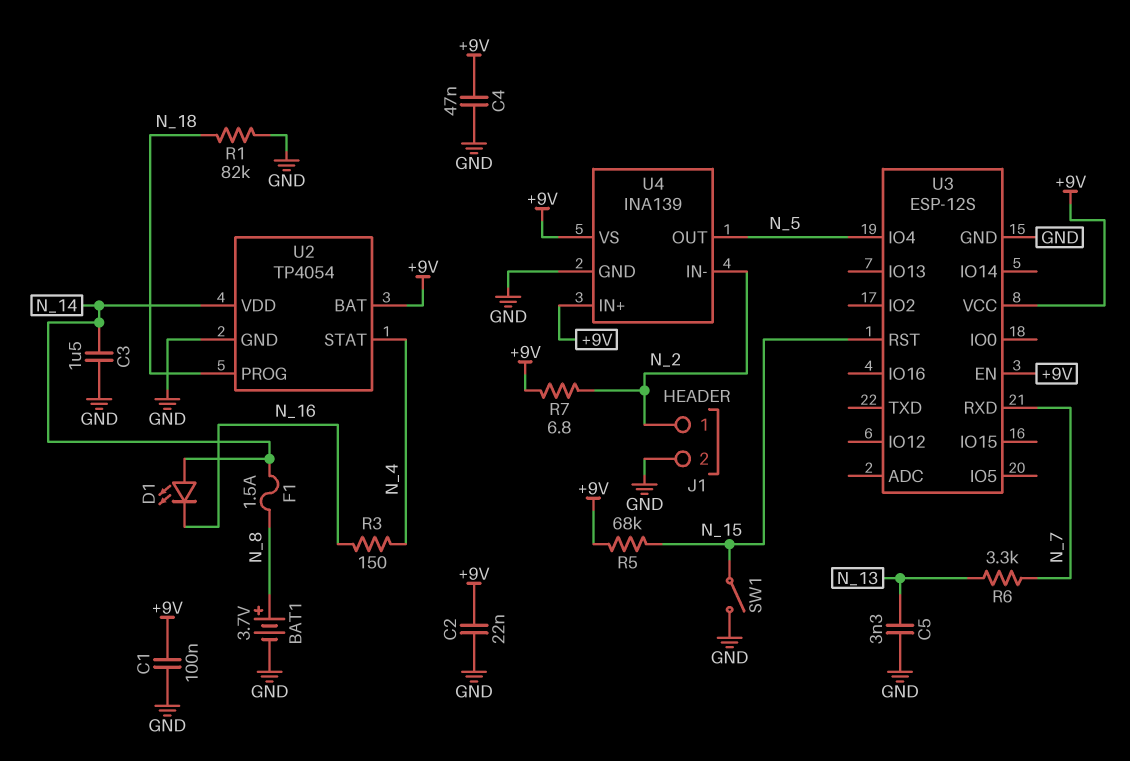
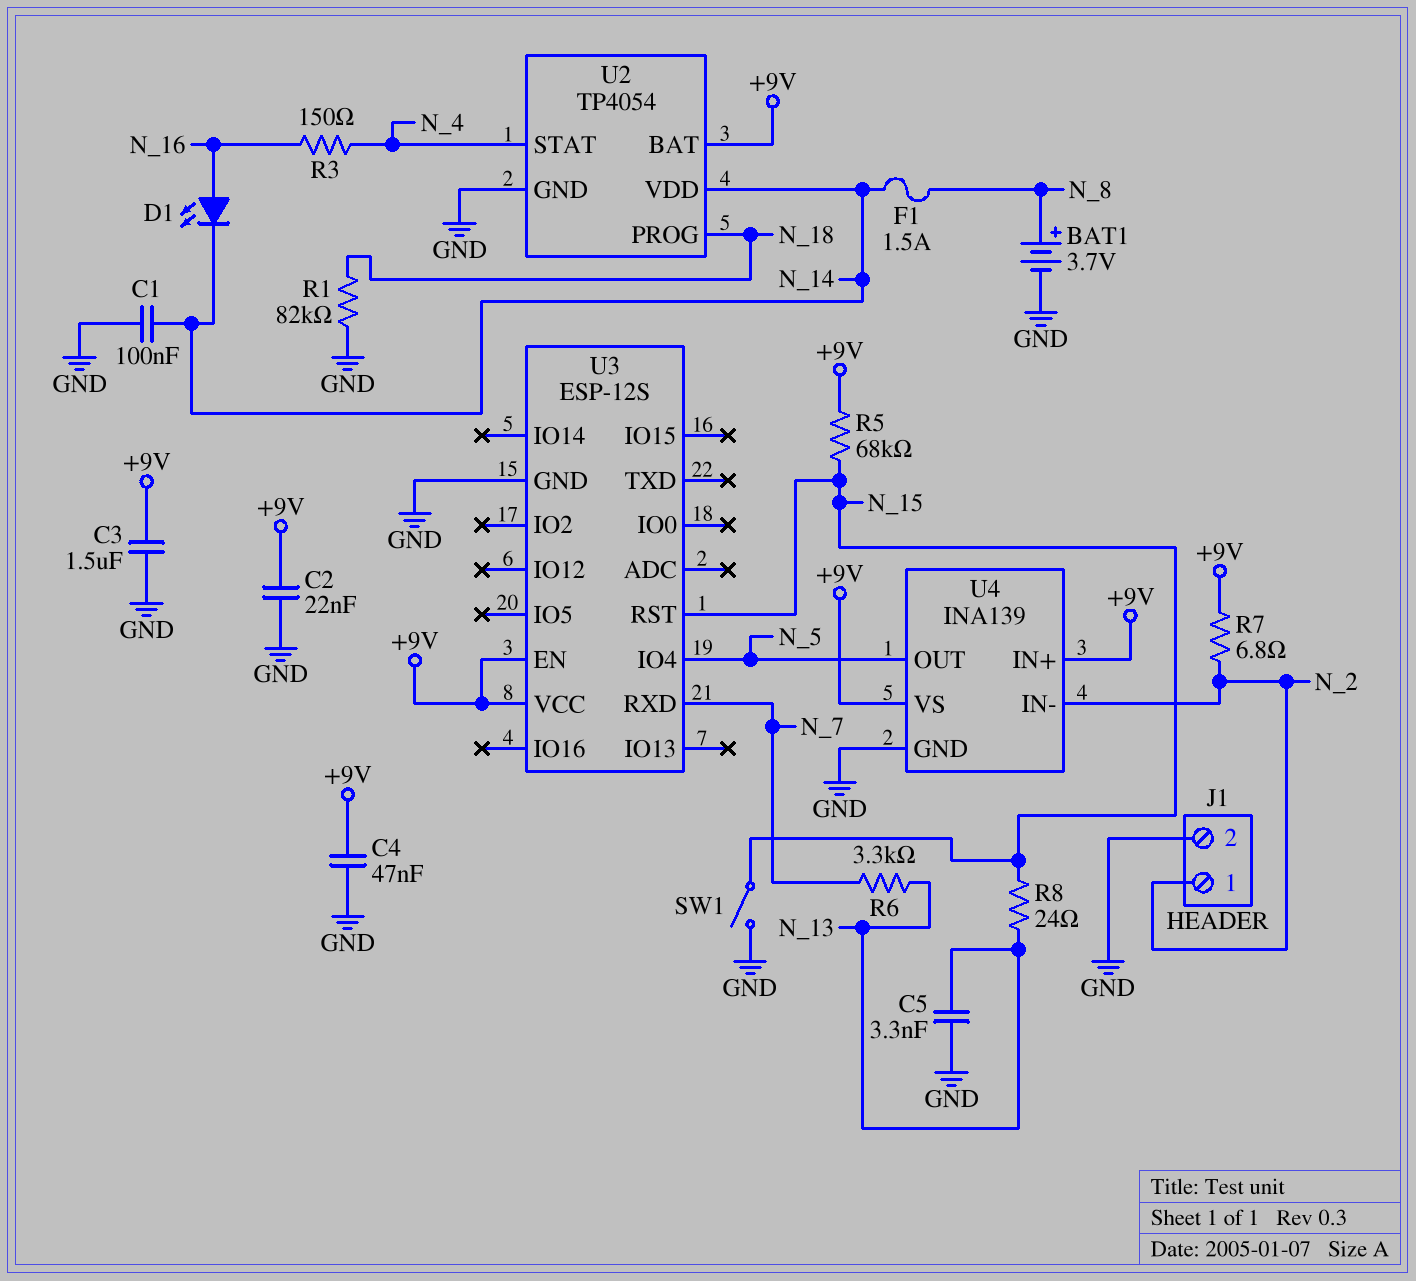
C1: 100nF (+9V, GND) -> 100nF (GND, N_14)
C3: 1.5uF (GND, N_14) -> 1.5uF (+9V, GND)
D1: LED (A N_14, K N_16) -> LED (A N_16, K N_14)
R8: none -> 24 (N_13, N_15)

